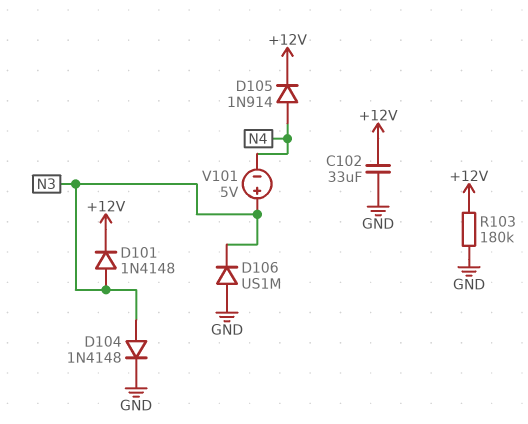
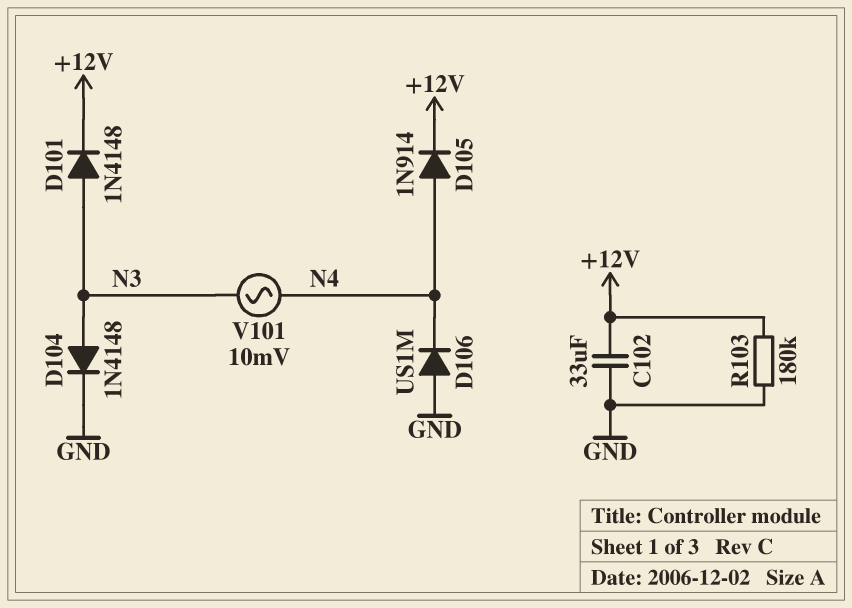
D106: diode US1M (A GND, K N3) -> diode US1M (A GND, K N4)
V101: 5V (plus N3, minus N4) -> AC 10mV (N3, N4)

